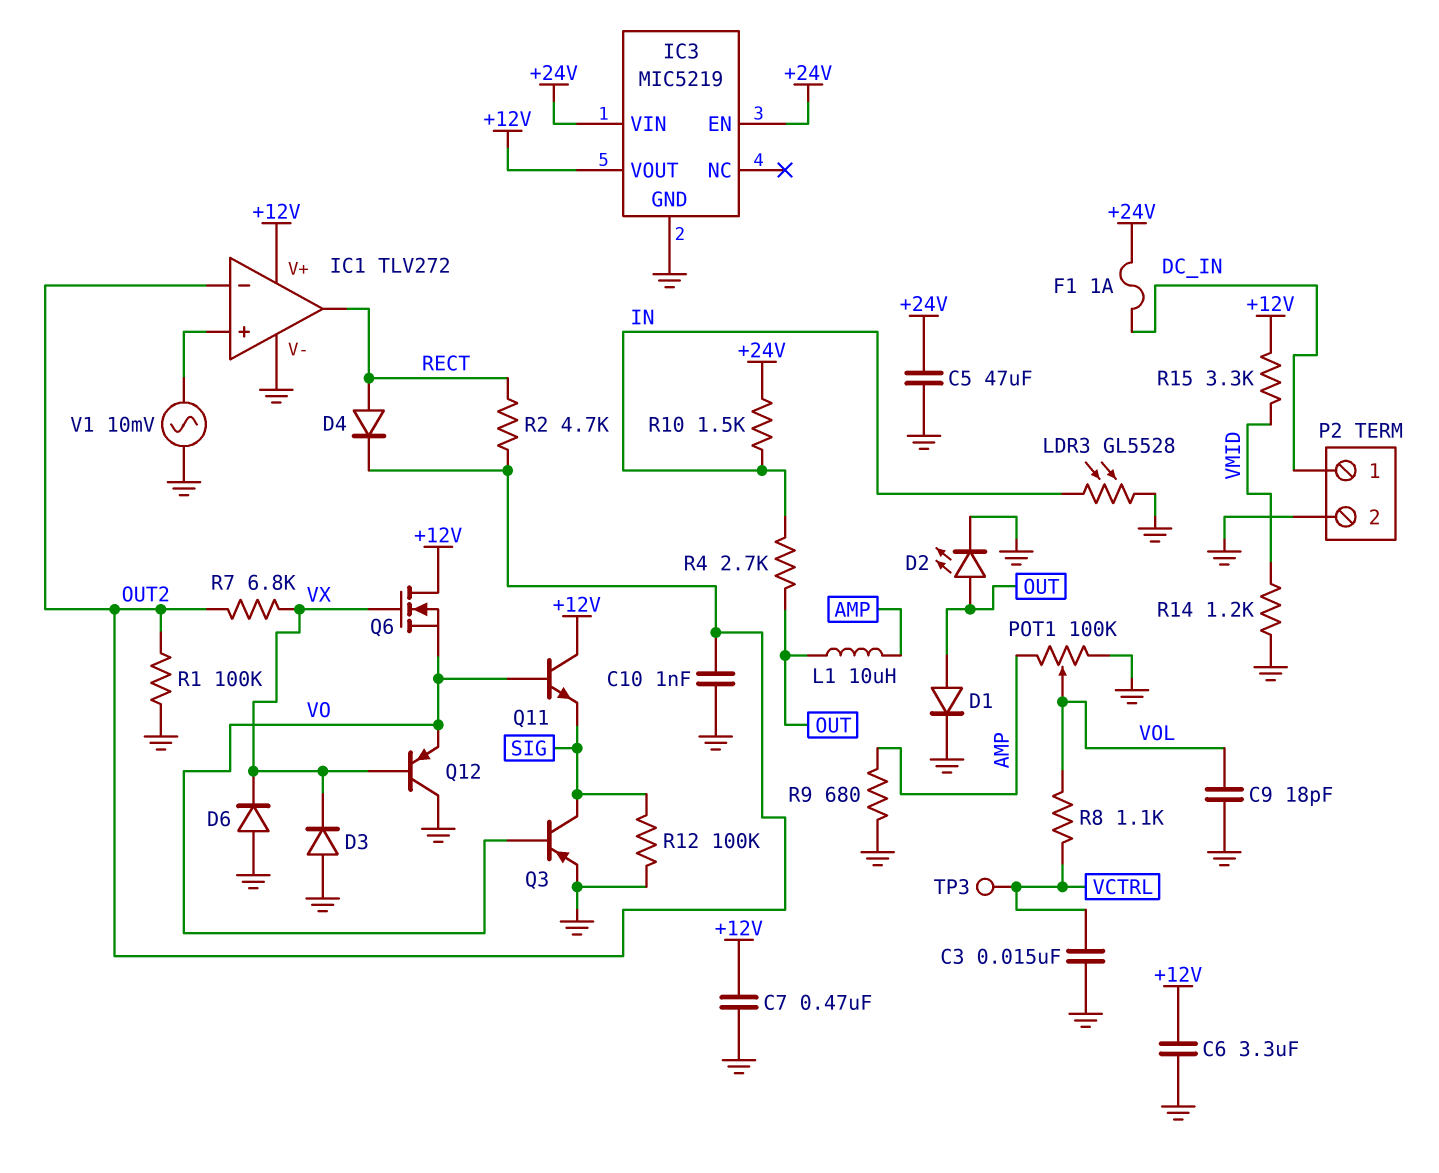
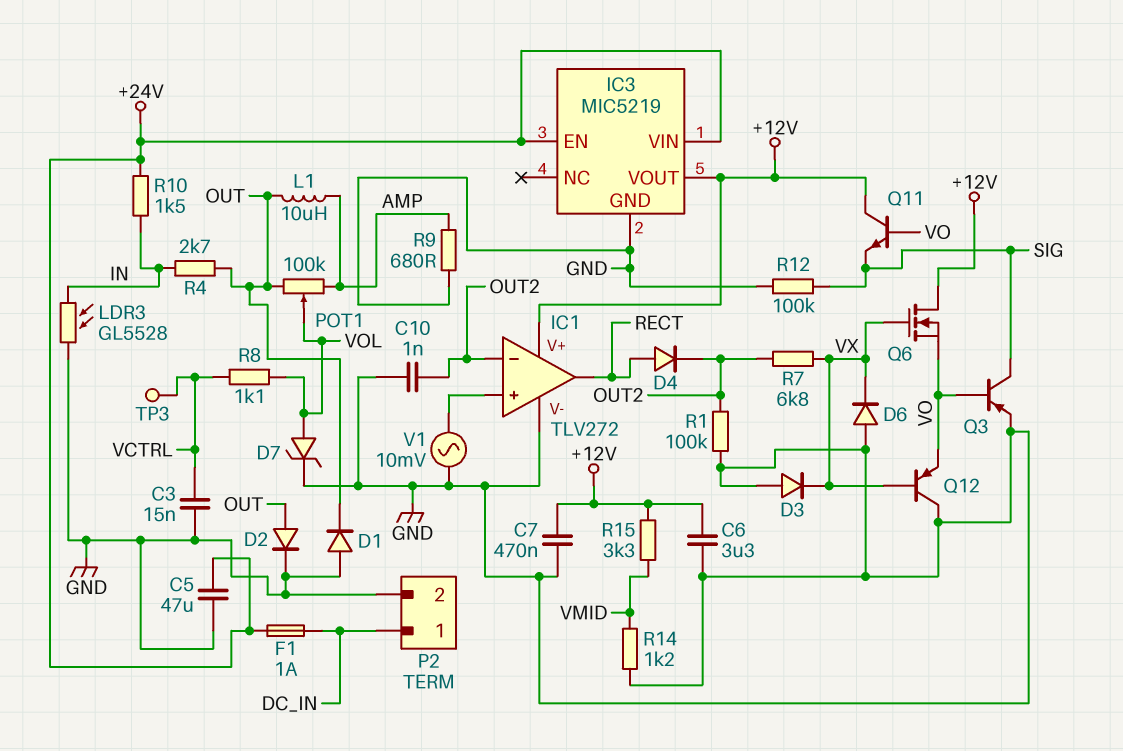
C9: 18pF (GND, VOL) -> none
D1: diode (A OUT, K GND) -> diode (A GND, K OUT)
D2: LED (A OUT, K GND) -> diode (A OUT, K GND)
D7: none -> zener (A VOL, K GND)
POT1: 100k (AMP, GND, wiper VOL) -> 100k (AMP, OUT, wiper VOL)
R2: 4.7k (OUT2, RECT) -> none

